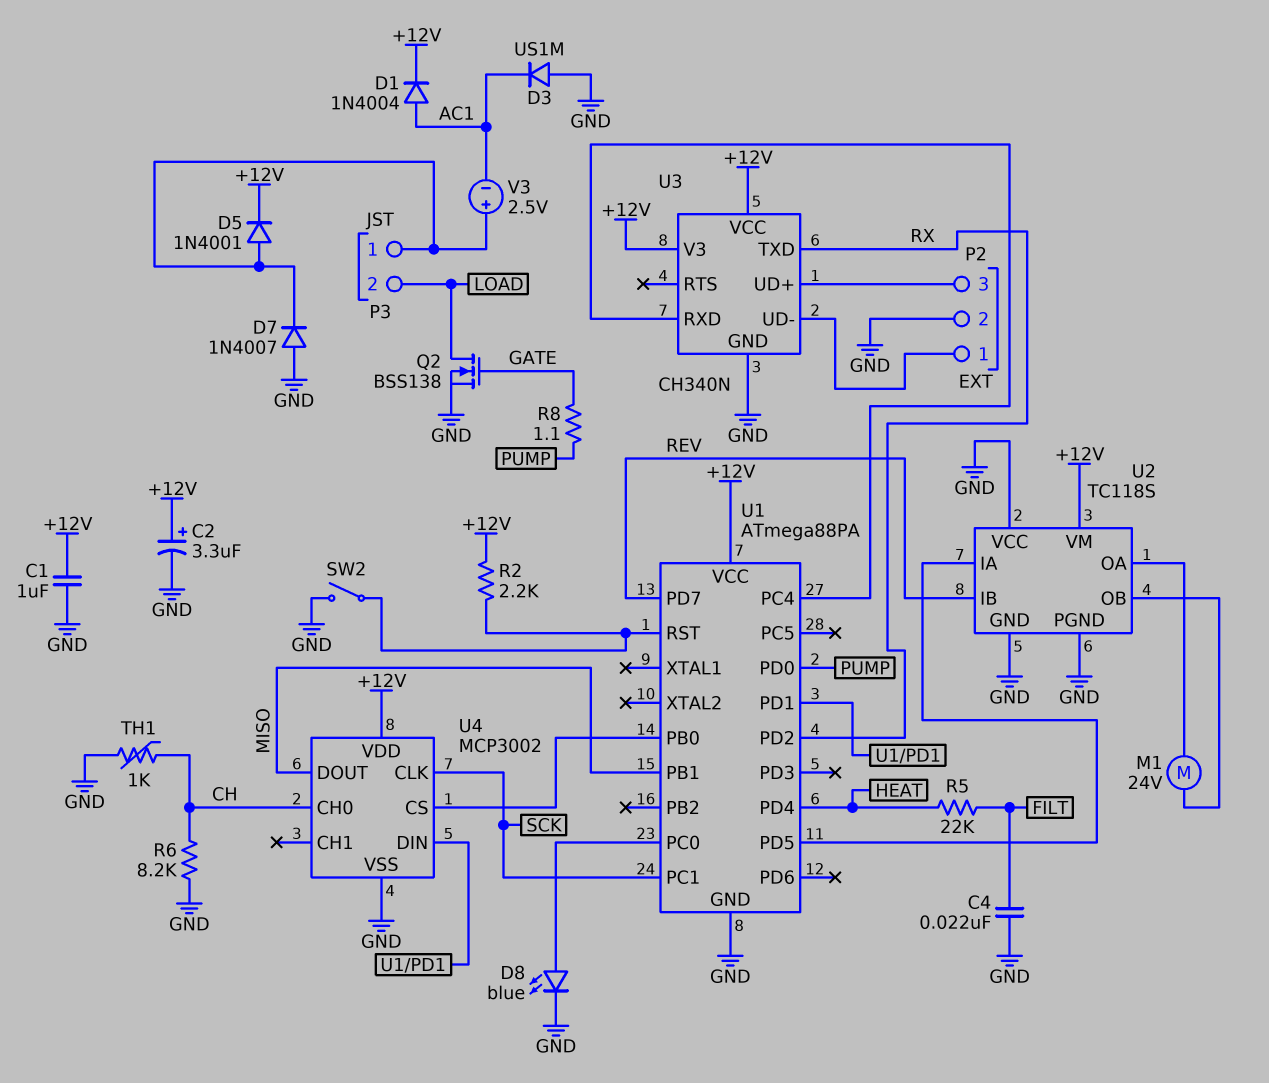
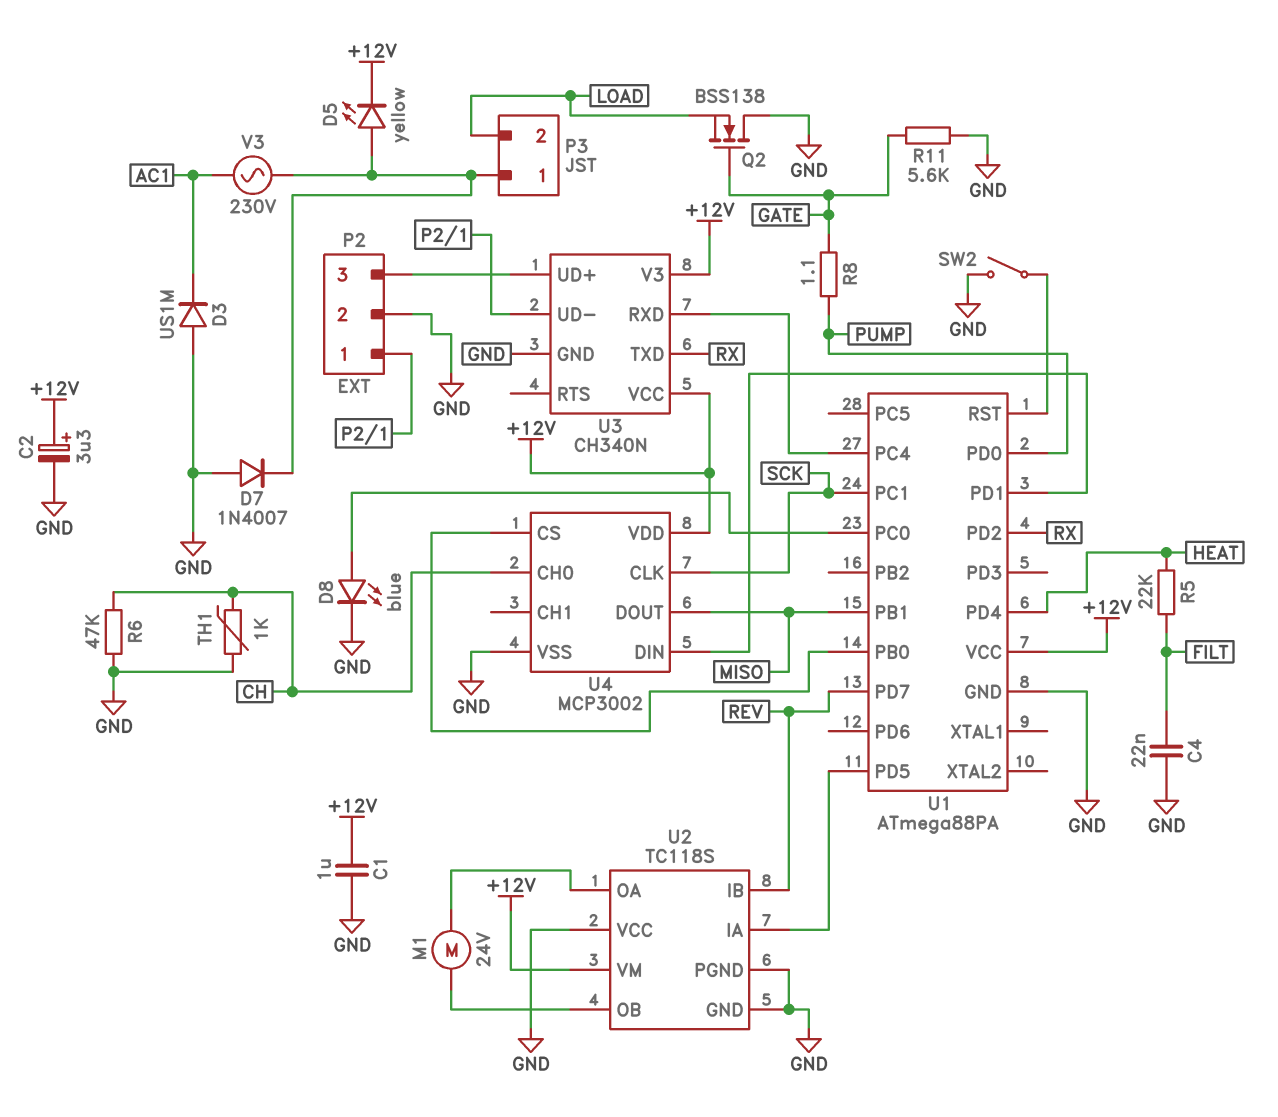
D1: diode 1N4004 (A AC1, K +12V) -> none
D5: diode 1N4001 (A P3/1, K +12V) -> LED yellow (A P3/1, K +12V)
Q2: NMOS BSS138 (G GATE, D LOAD, S GND) -> NMOS BSS138 (G GATE, D GND, S LOAD)
R2: 2.2k (+12V, U1/RST) -> none
R6: 8.2k (CH, GND) -> 47k (CH, GND)
R11: none -> 5.6k (GATE, GND)
V3: 2.5V (plus P3/1, minus AC1) -> AC 230V (AC1, P3/1)

